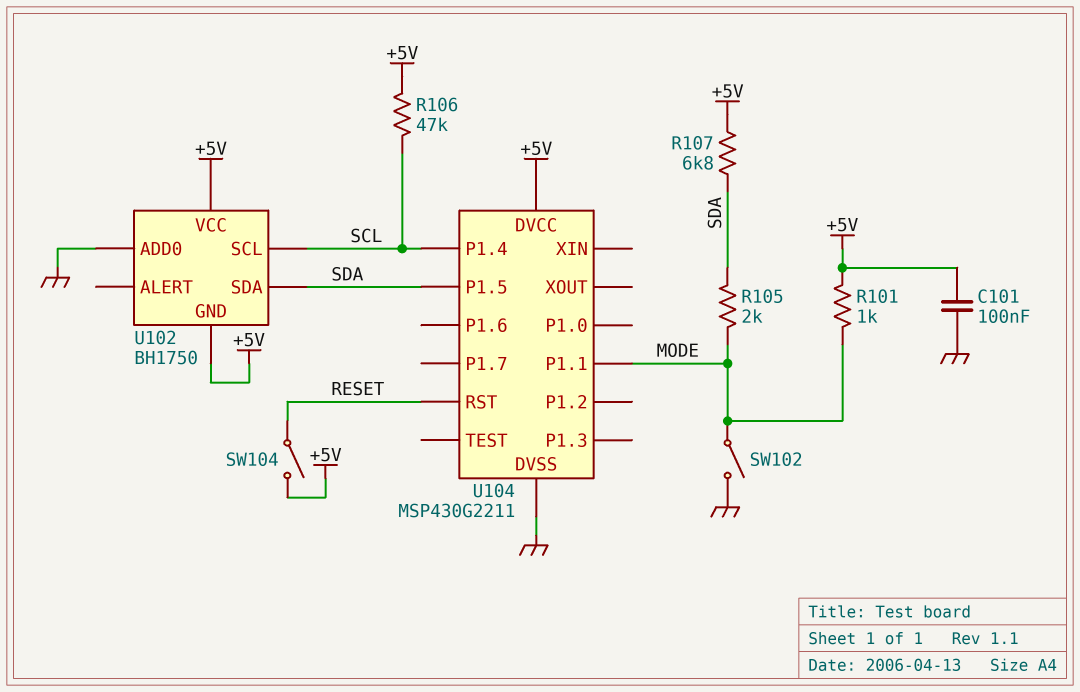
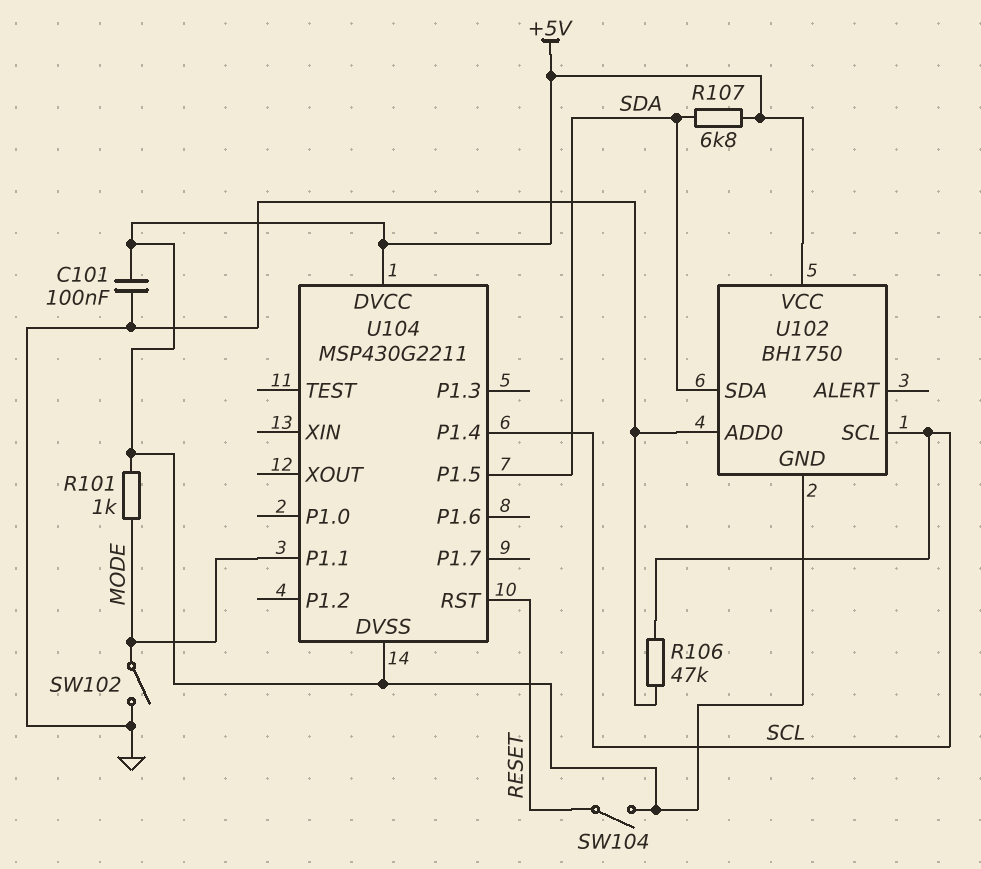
R105: 2k (MODE, SDA) -> none
R106: 47k (+5V, SCL) -> 47k (GND, SCL)
U104 pin DVSS: GND -> +5V

